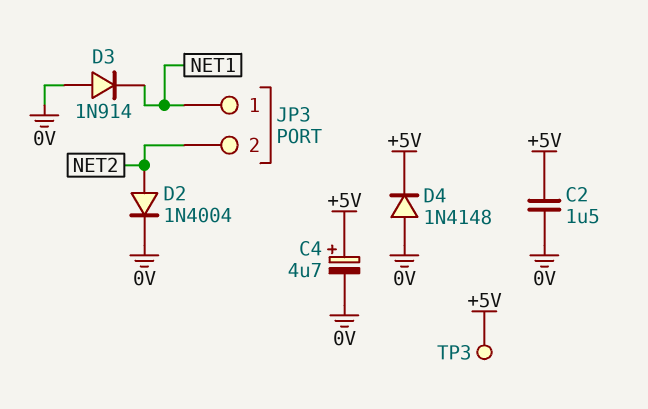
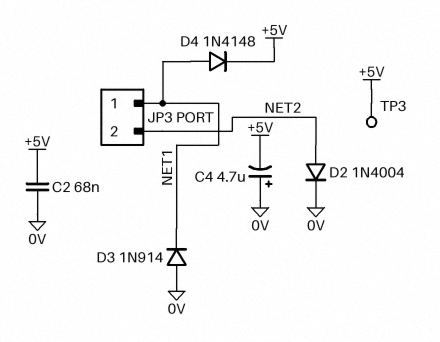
C2: 1.5uF (+5V, 0V) -> 68nF (+5V, 0V)
C4: 4.7uF (plus +5V, minus 0V) -> 4.7uF (plus 0V, minus +5V)
D4: diode 1N4148 (A 0V, K +5V) -> diode 1N4148 (A NET1, K +5V)

